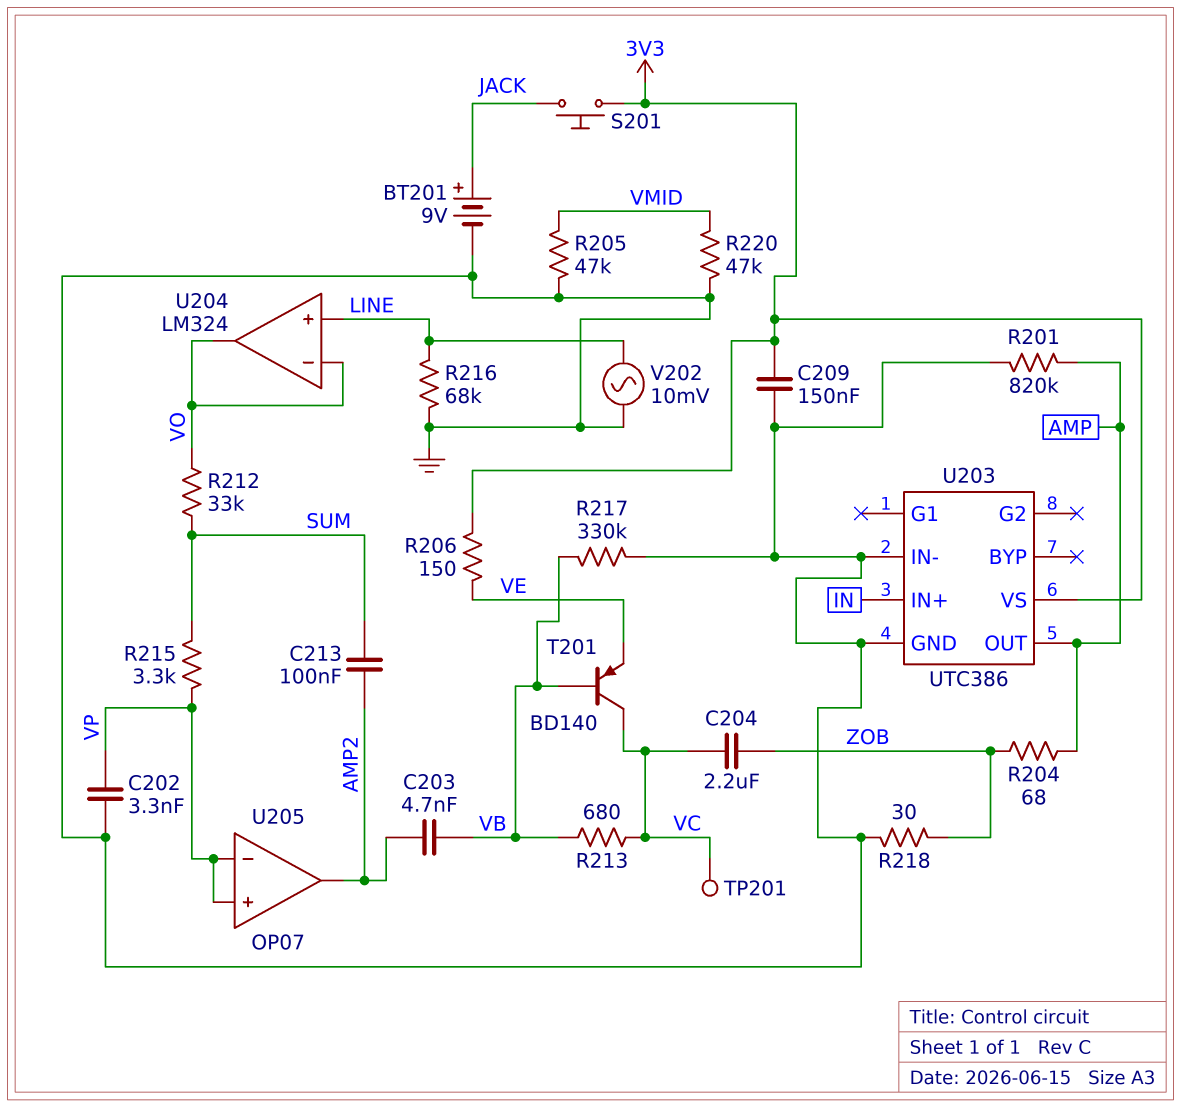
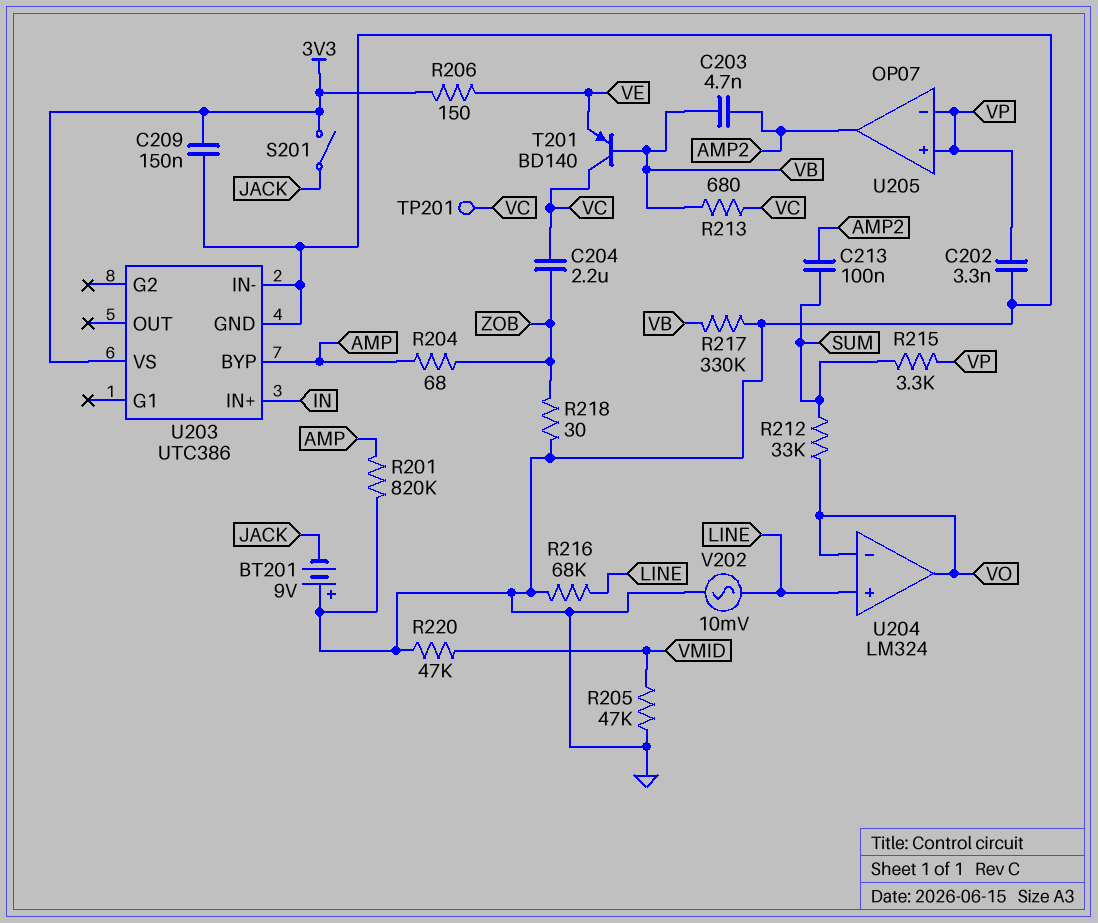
BT201: 9V (plus JACK, minus GND) -> 9V (plus GND, minus JACK)
S201: button (3V3, JACK) -> switch (3V3, JACK)
U203 pin BYP: none -> AMP
U203 pin OUT: AMP -> none

